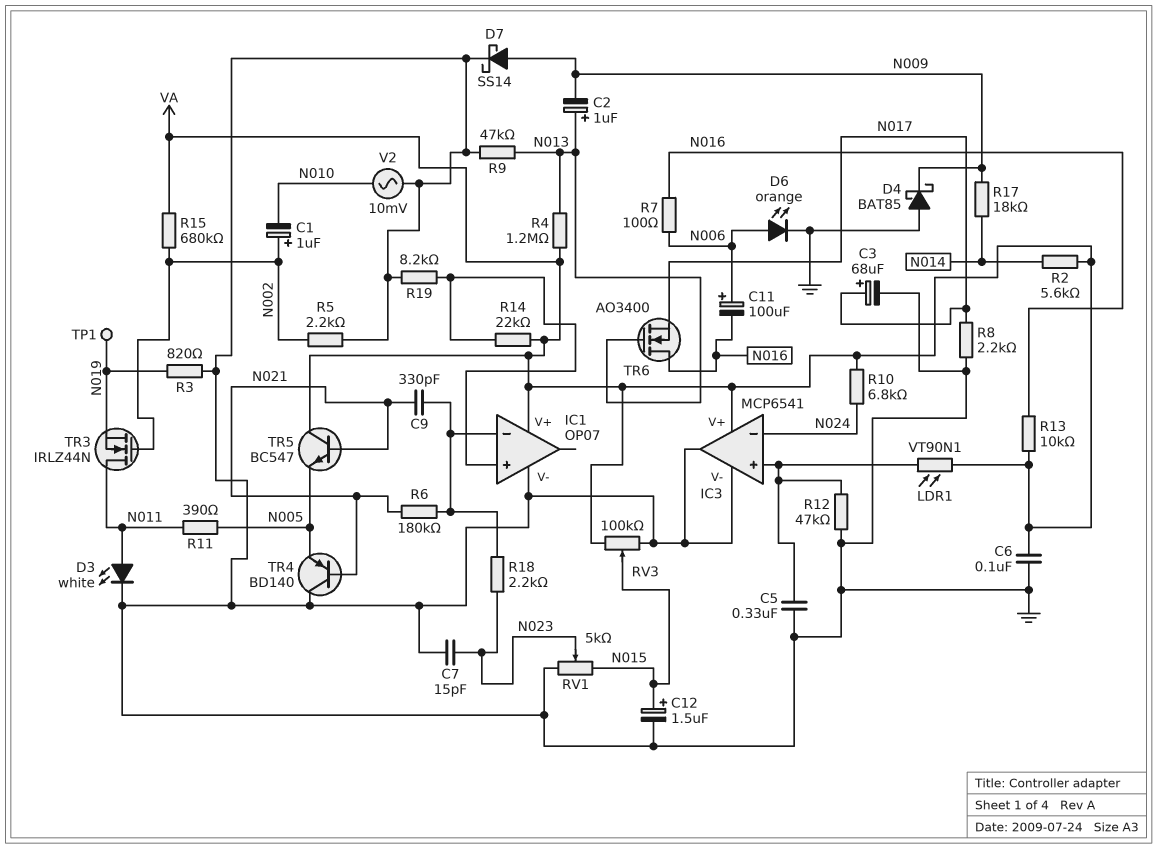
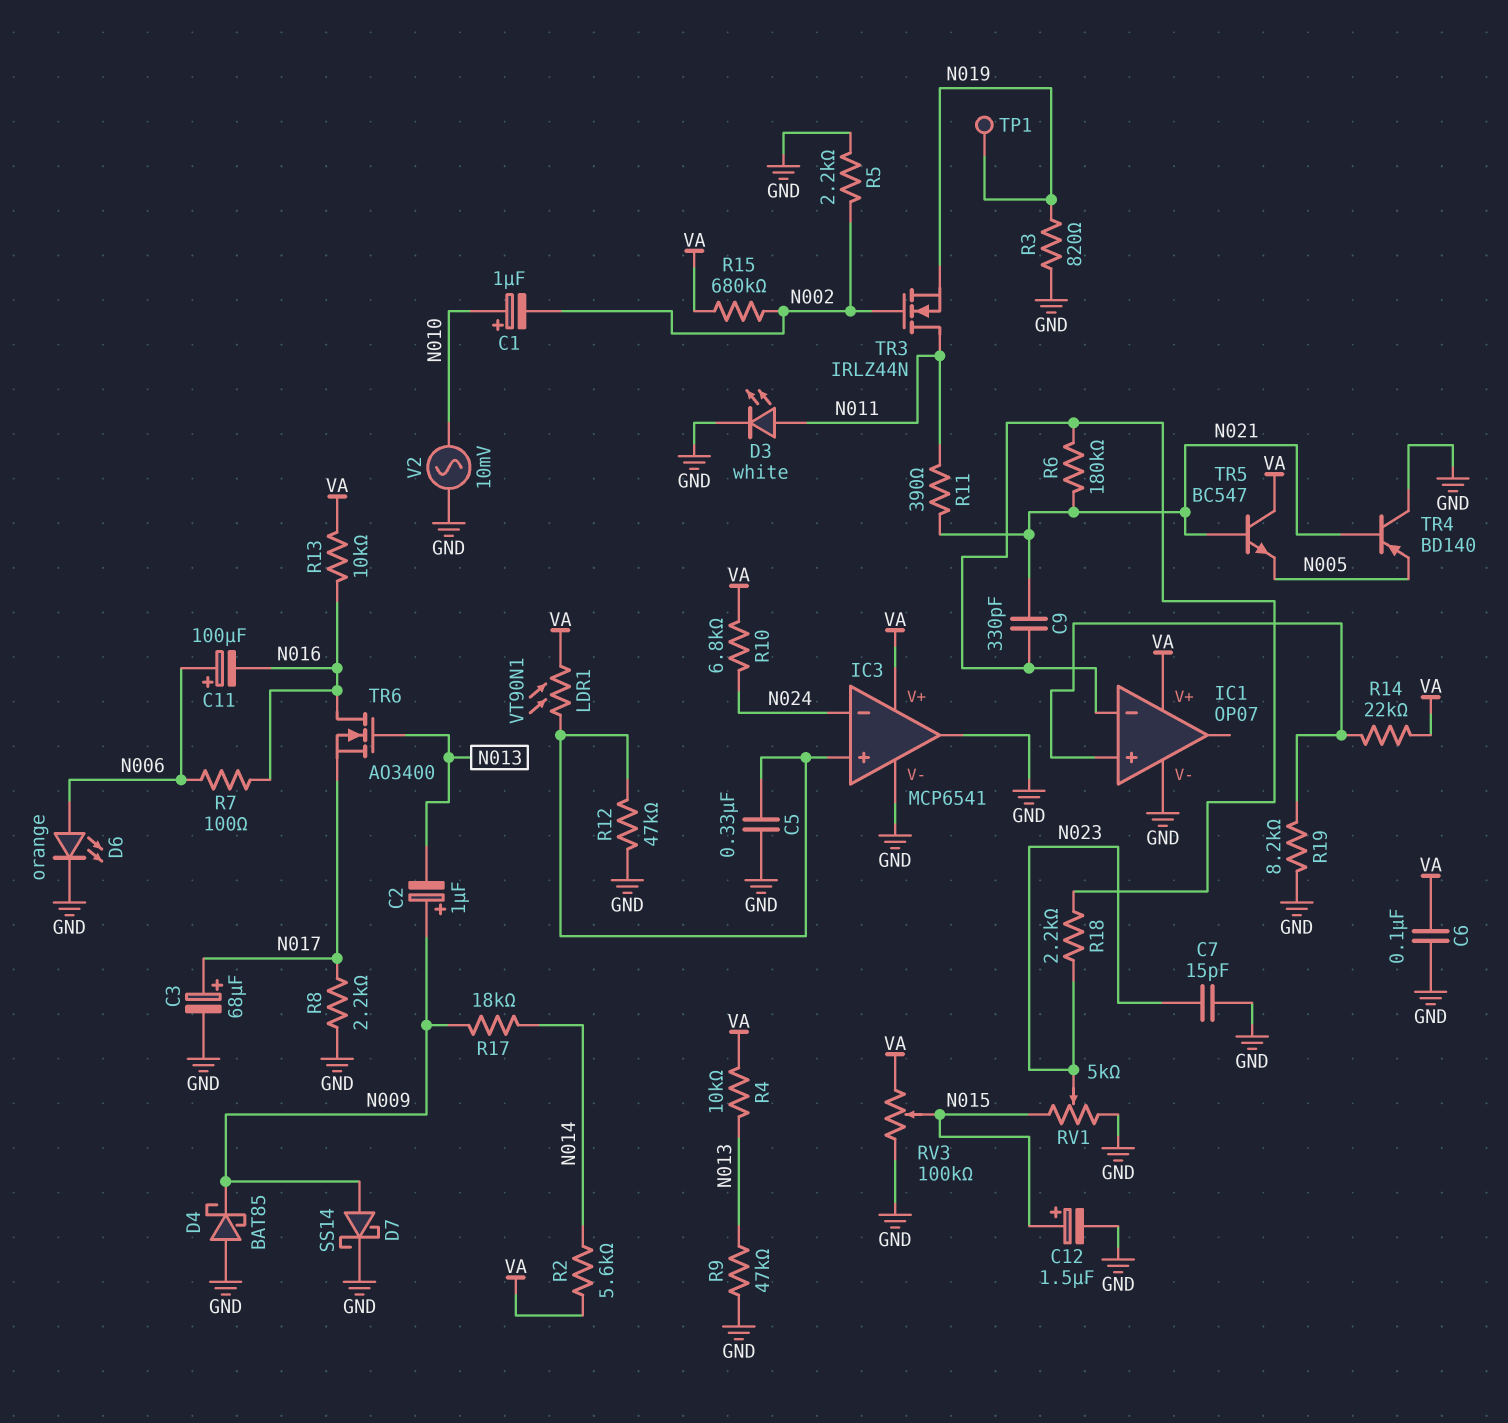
C1: 1uF (plus N002, minus N010) -> 1uF (plus N010, minus N002)
C2: 1uF (plus N013, minus N009) -> 1uF (plus N009, minus N013)
R4: 1.2M (N013, VA) -> 10k (N013, VA)
R11: 390 (N005, N011) -> 390 (N011, N021)

